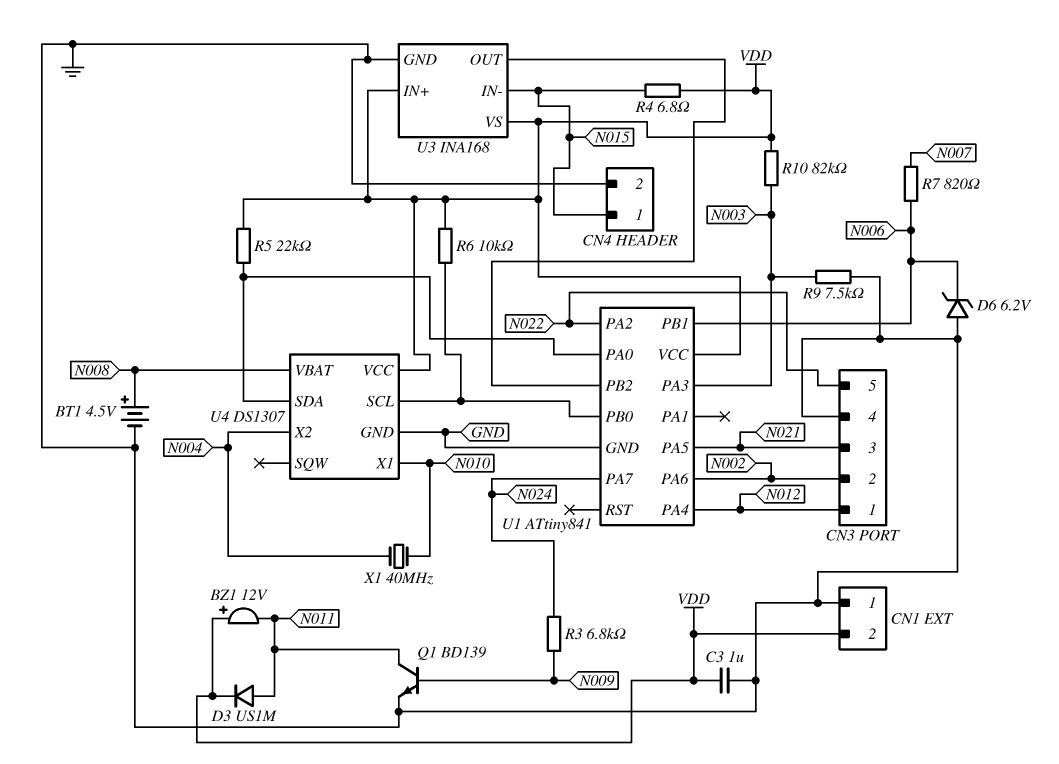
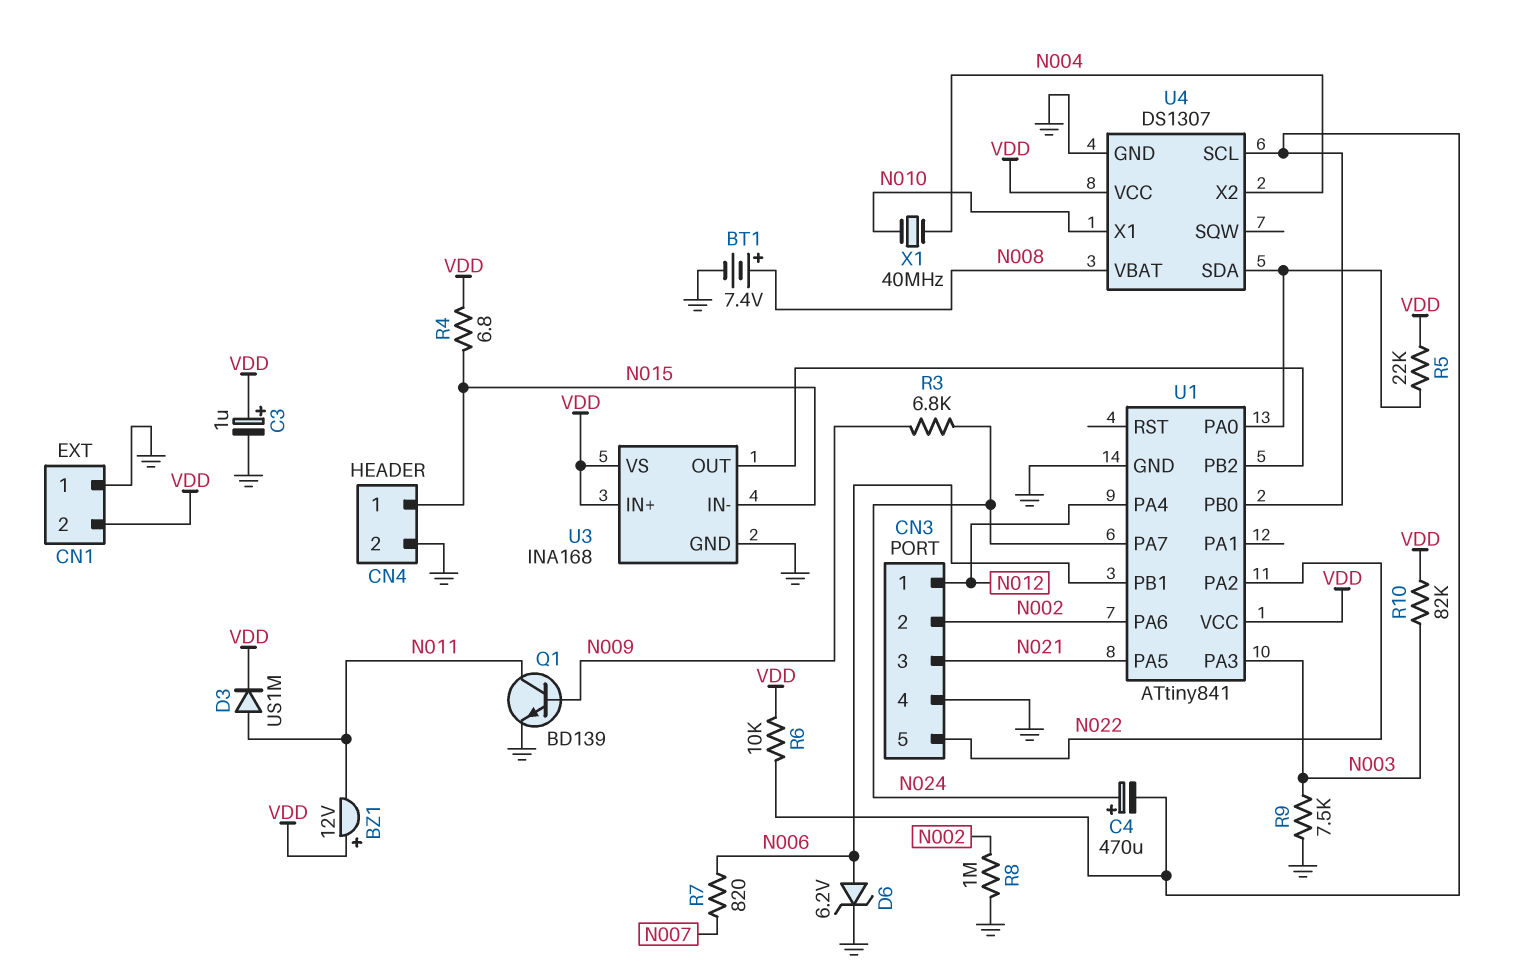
BT1: 4.5V (plus N008, minus GND) -> 7.4V (plus N008, minus GND)
C3: 1uF (GND, VDD) -> 1uF (plus VDD, minus GND)
C4: none -> 470uF (plus N024, minus U1/PB0)
D6: zener 6.2V (A GND, K N006) -> zener 6.2V (A N006, K GND)
R8: none -> 1M (GND, N002)

